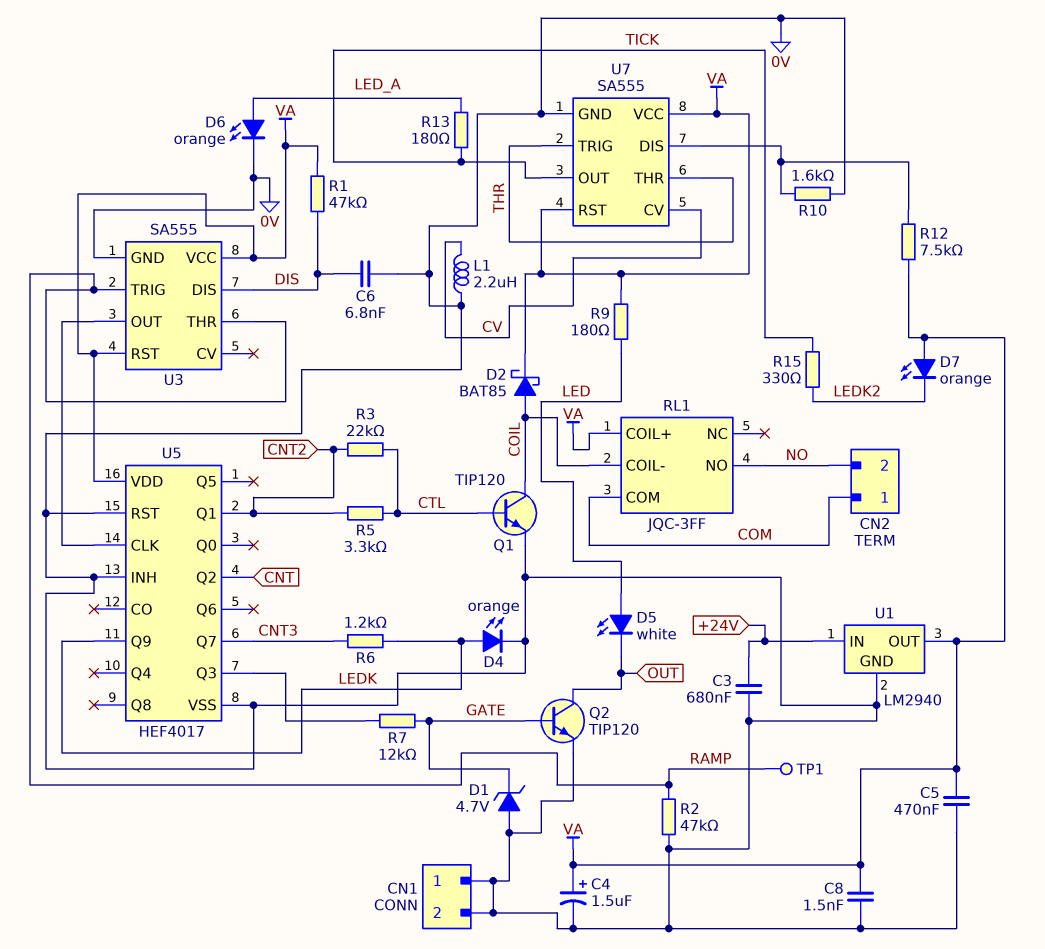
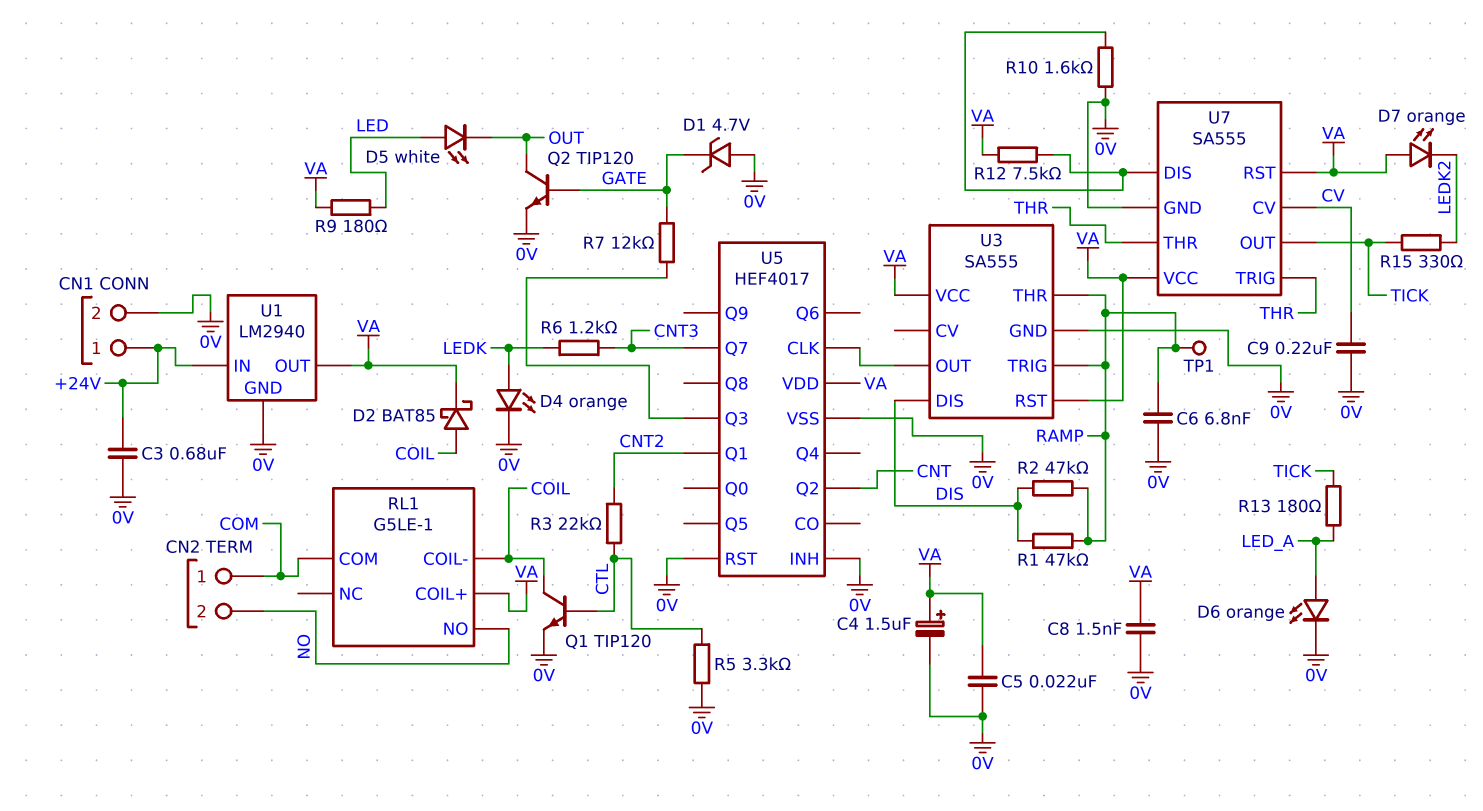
C5: 470nF (0V, VA) -> 22nF (0V, VA)
C6: 6.8nF (0V, DIS) -> 6.8nF (0V, RAMP)
C9: none -> 220nF (0V, CV)
CN1 pin 1: 0V -> +24V
L1: 2.2uH (0V, CV) -> none
R1: 47k (DIS, VA) -> 47k (DIS, RAMP)
R2: 47k (0V, RAMP) -> 47k (DIS, RAMP)
R5: 3.3k (CNT2, CTL) -> 3.3k (0V, CTL)
RL1: JQC-3FF -> G5LE-1
U5 pin Q9: LEDK -> none

